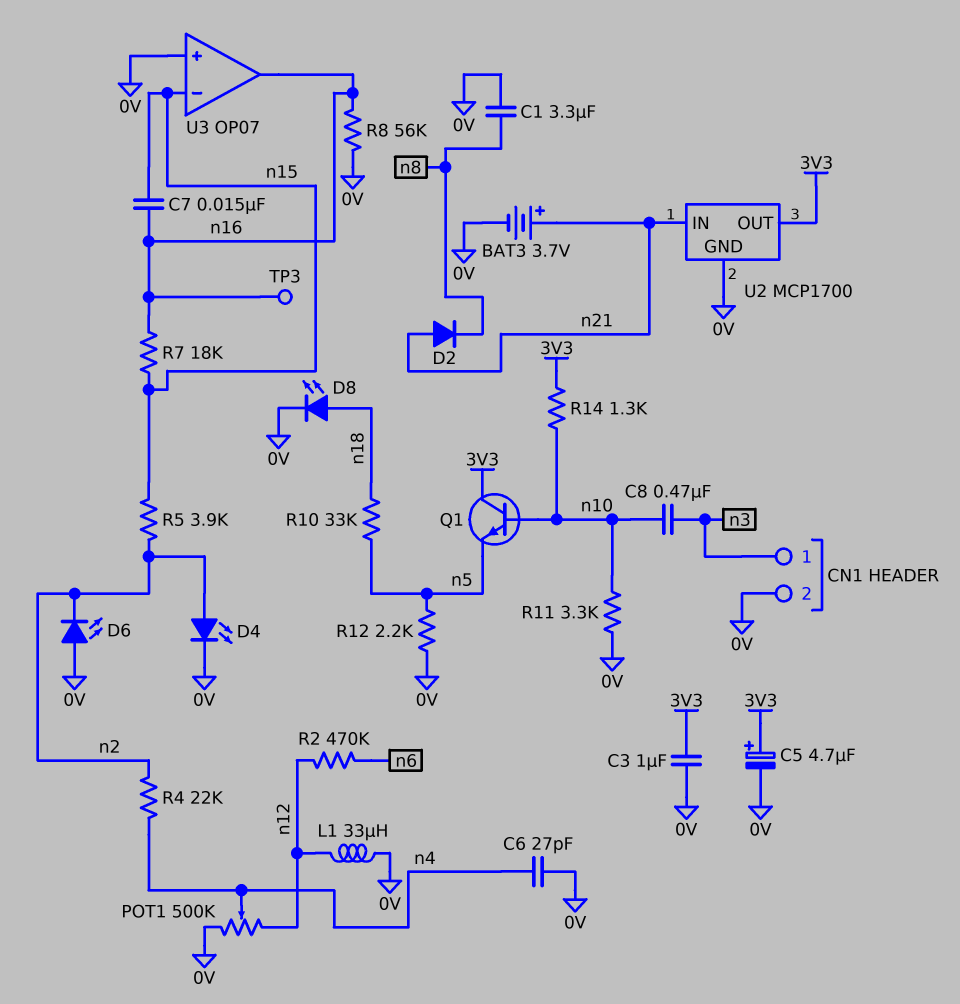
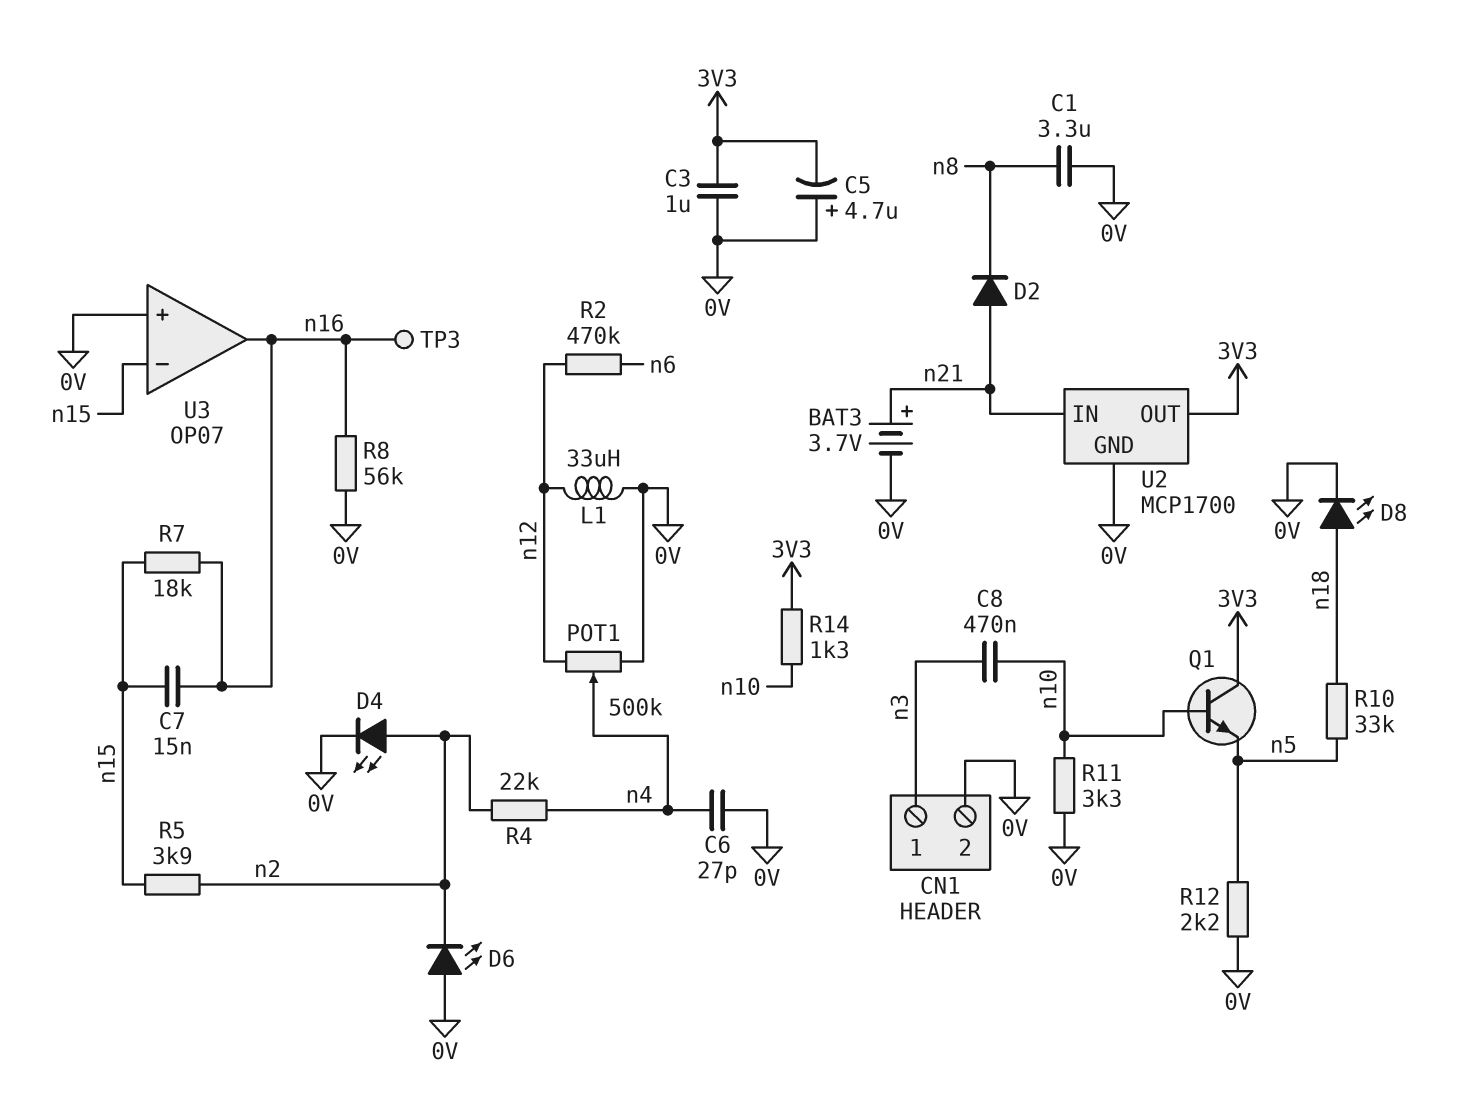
C5: 4.7uF (plus 3V3, minus 0V) -> 4.7uF (plus 0V, minus 3V3)

